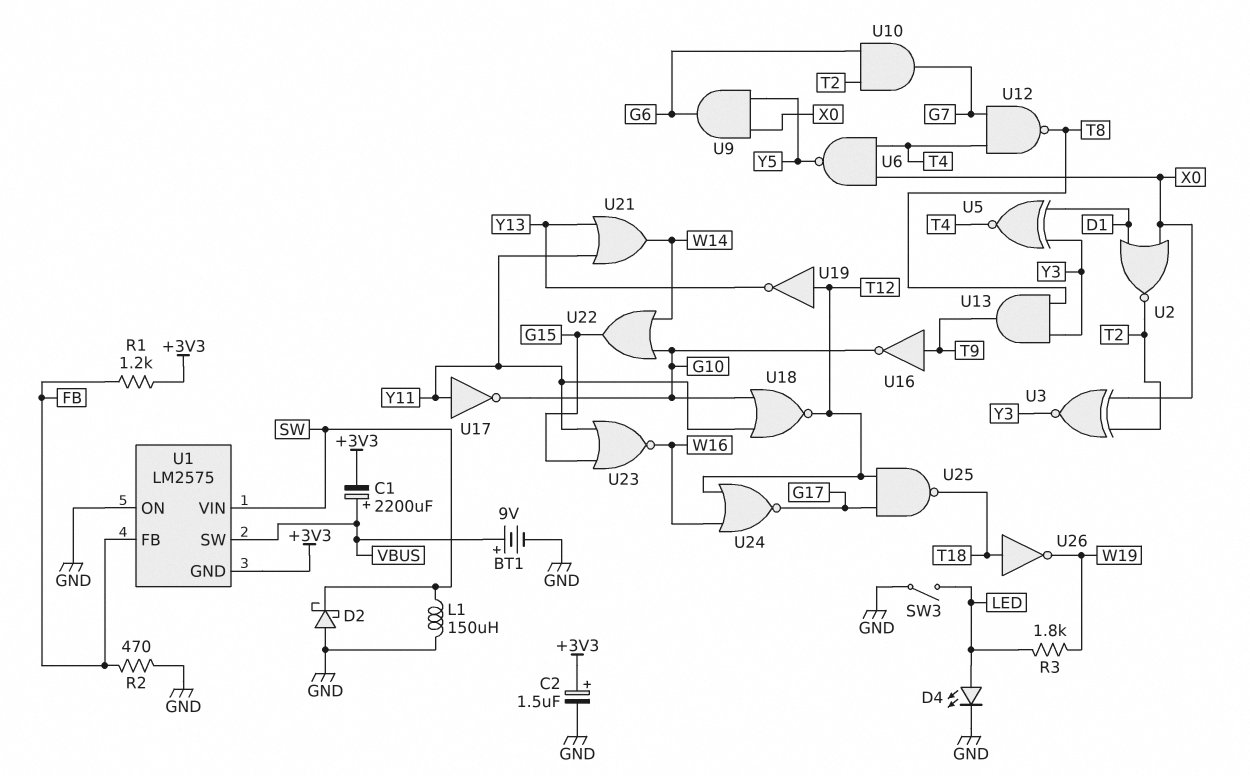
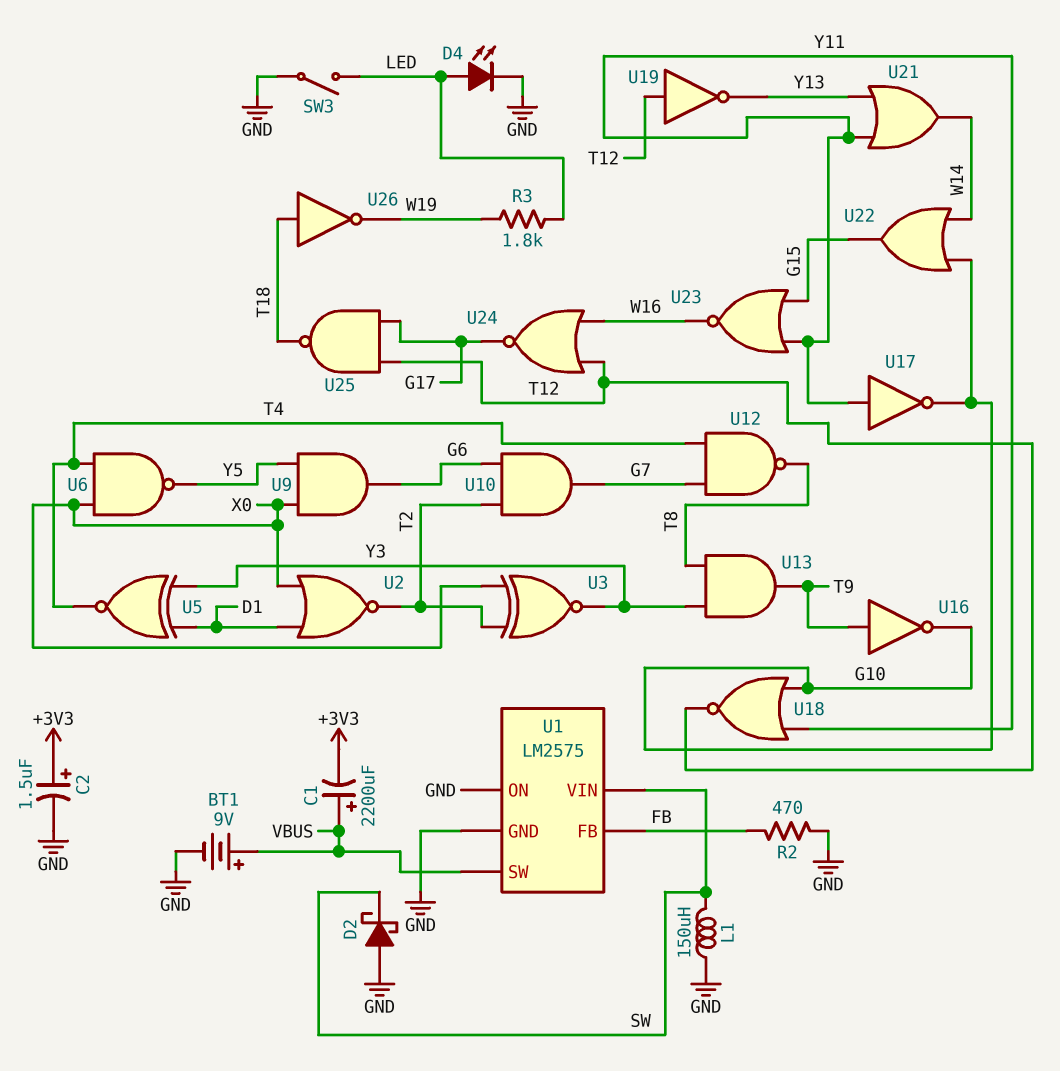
R1: 1.2k (+3V3, FB) -> none
U1 pin GND: +3V3 -> GND

